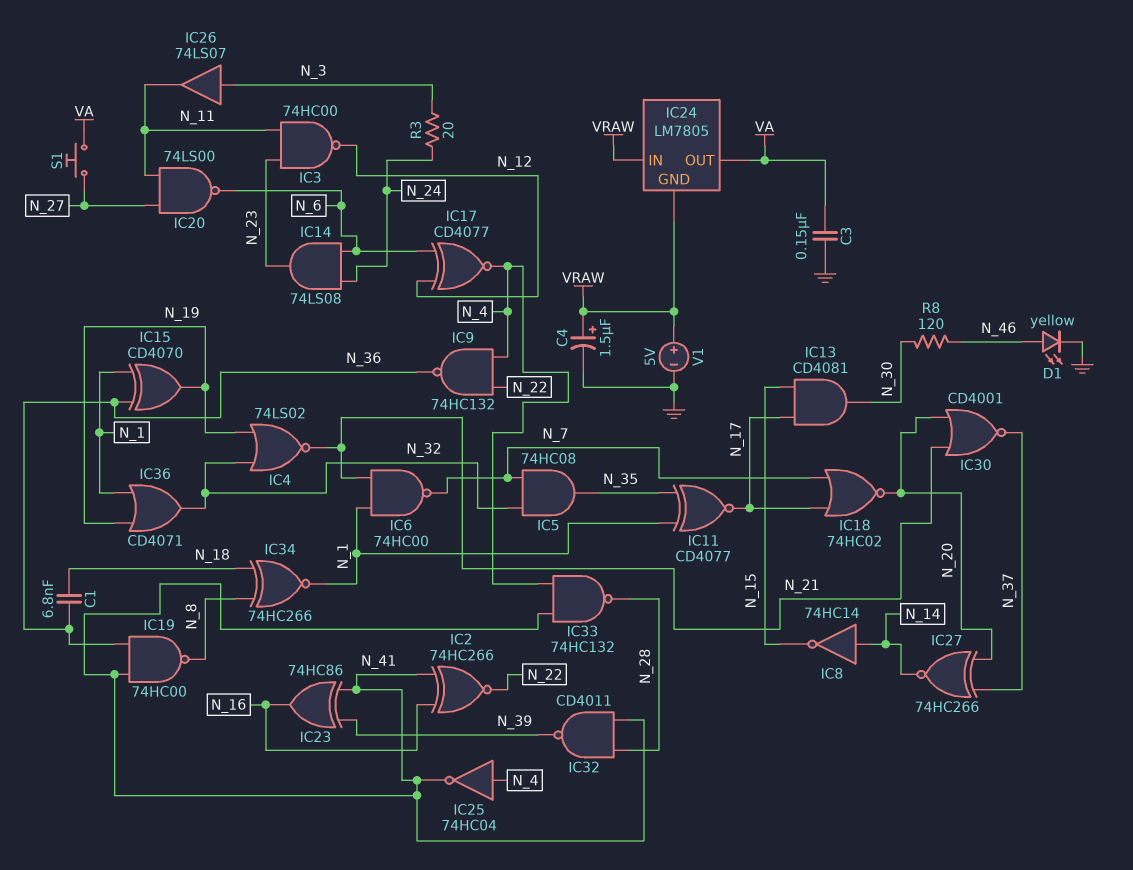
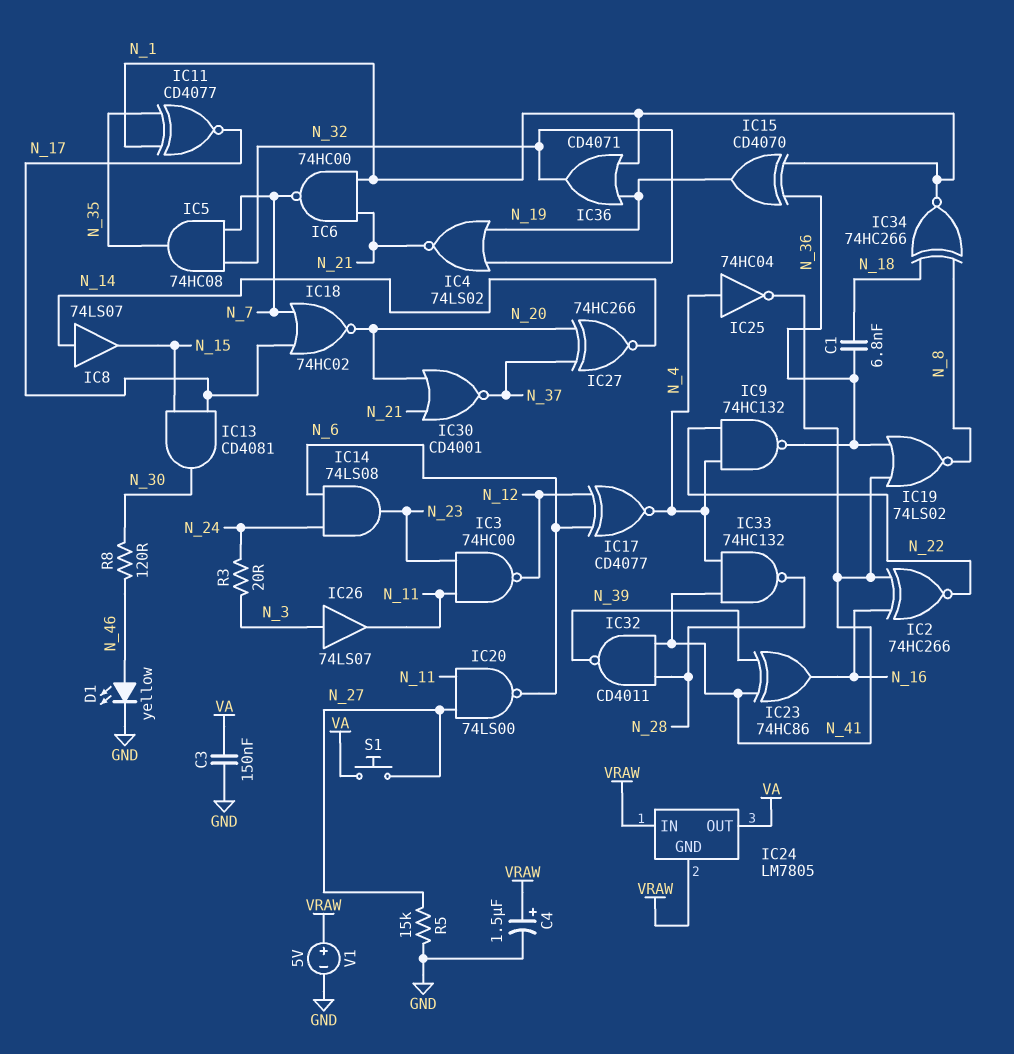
IC8: NOT 74HC14 (in N_14, out N_15) -> buffer 74LS07 (in N_14, out N_15)
IC19: NAND 74HC00 (in N_36, in N_41, out N_8) -> NOR 74LS02 (in N_36, in N_41, out N_8)
R5: none -> 15k (GND, N_27)

